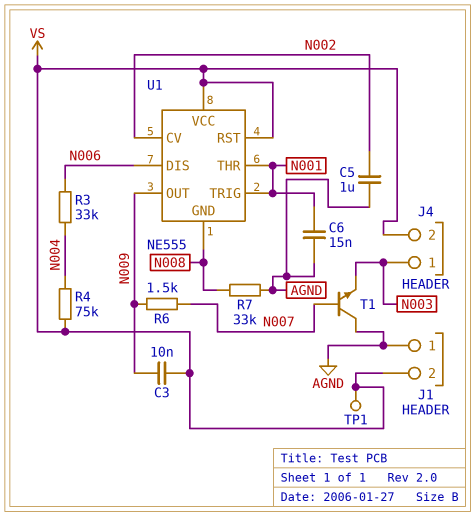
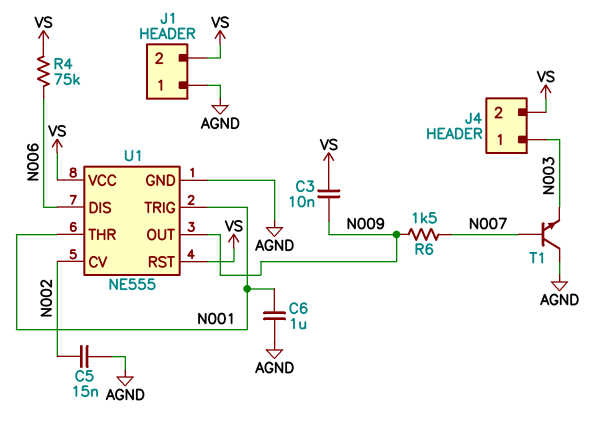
C5: 1uF (AGND, N002) -> 15nF (AGND, N002)
C6: 15nF (AGND, N001) -> 1uF (AGND, N001)
R3: 33k (N004, N006) -> none
R4: 75k (N004, VS) -> 75k (N006, VS)
R7: 33k (AGND, N008) -> none
TP1: test point (VS) -> none
U1 pin GND: N008 -> AGND

